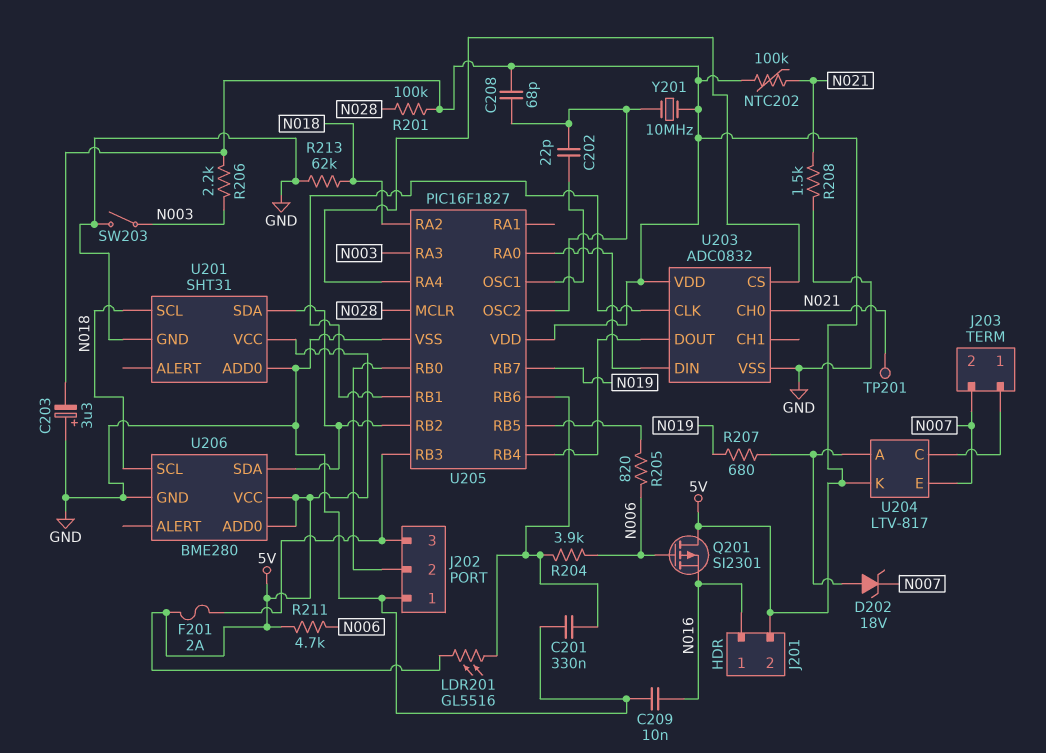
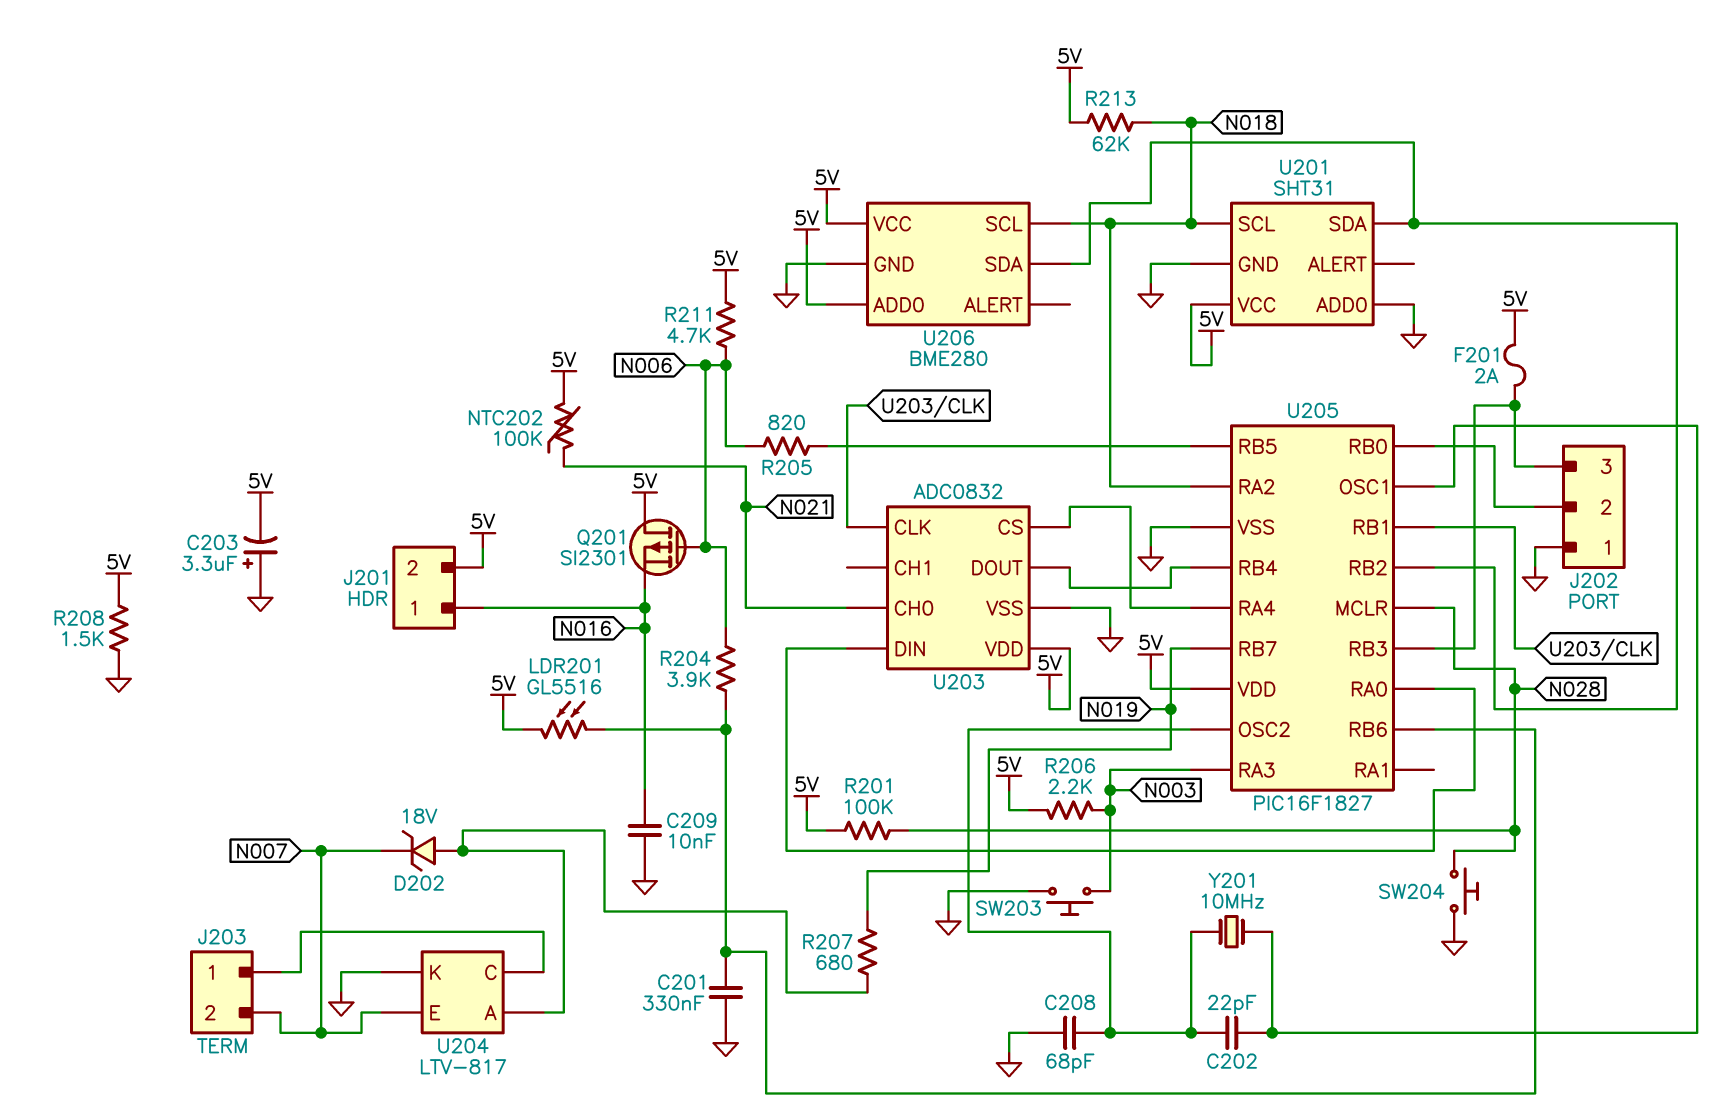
C208: 68pF (5V, U205/OSC2) -> 68pF (GND, U205/OSC2)
R208: 1.5k (GND, N021) -> 1.5k (5V, GND)
R213: 62k (GND, N018) -> 62k (5V, N018)
SW203: switch (GND, N003) -> button (GND, N003)
SW204: none -> button (GND, N028)
TP201: test point (N021) -> none
U204 pin K: 5V -> GND
Y201: 10MHz (5V, U205/OSC2) -> 10MHz (U205/OSC1, U205/OSC2)

